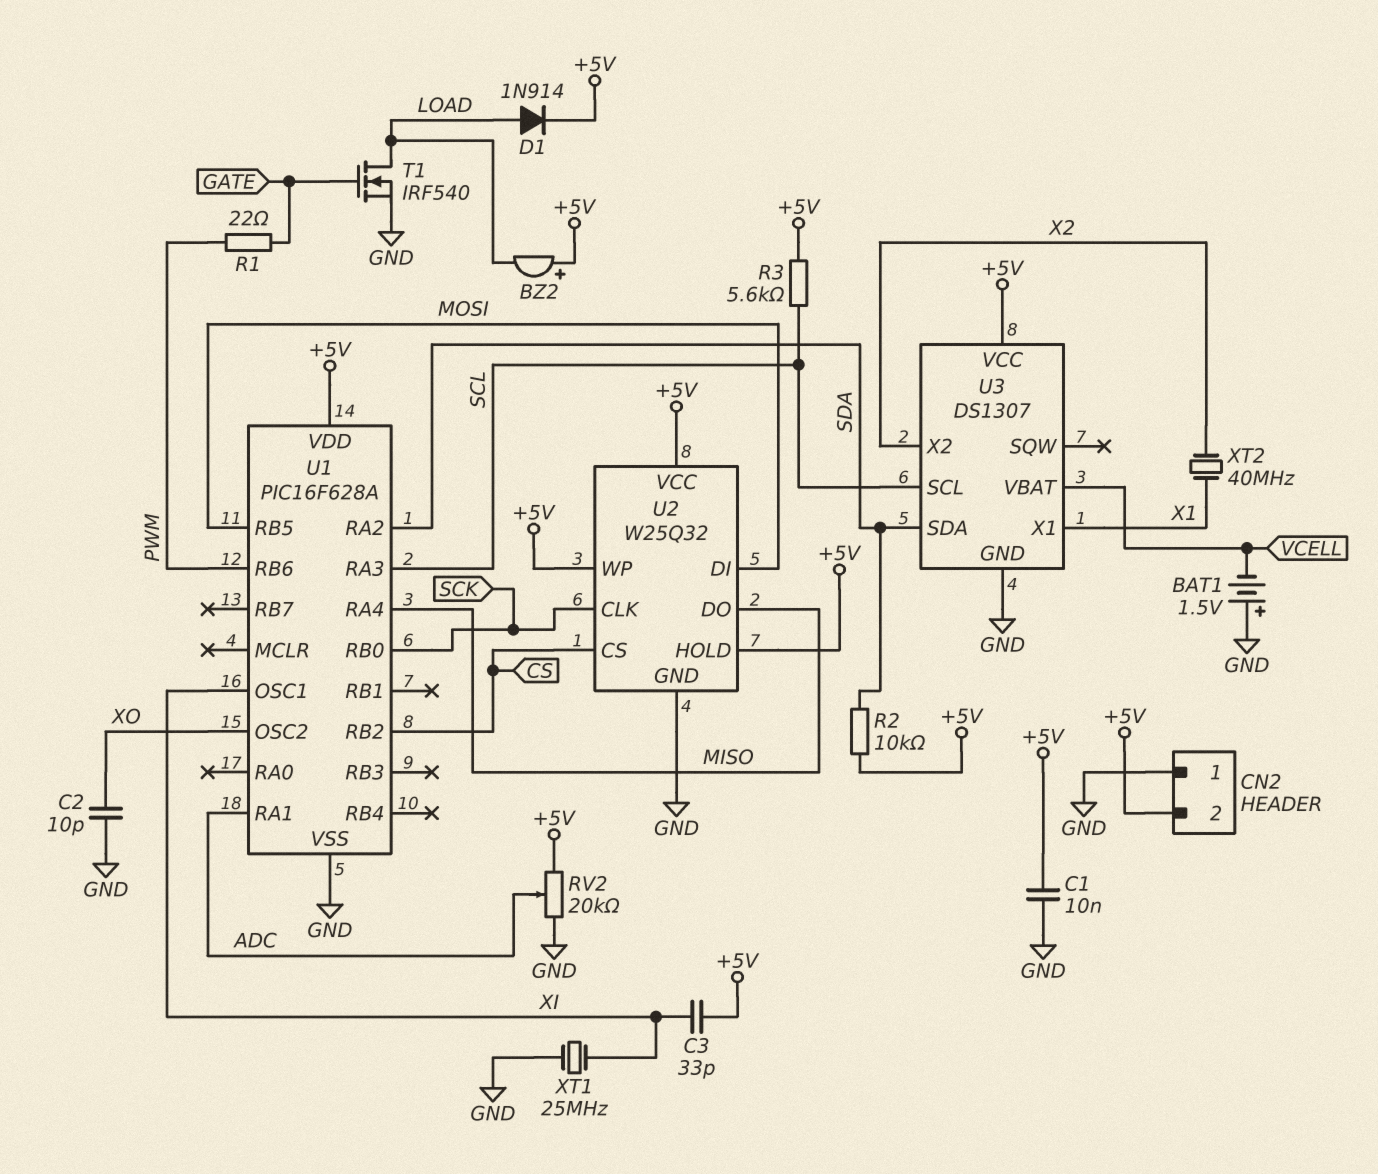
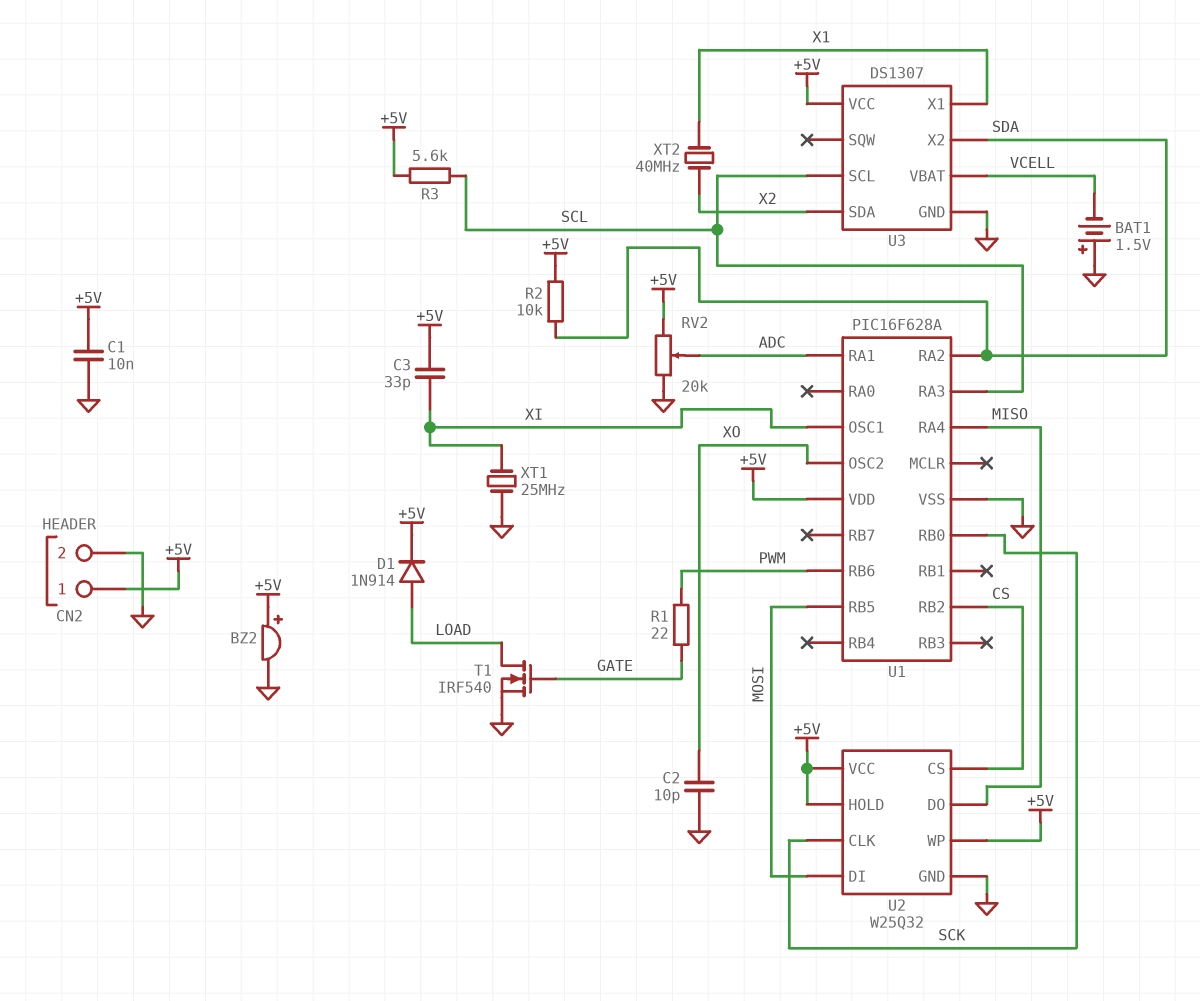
BZ2: buzzer (plus +5V, minus LOAD) -> buzzer (plus +5V, minus GND)
CN2 pin 1: GND -> +5V
CN2 pin 2: +5V -> GND
U3 pin SDA: SDA -> X2
U3 pin X2: X2 -> SDA

